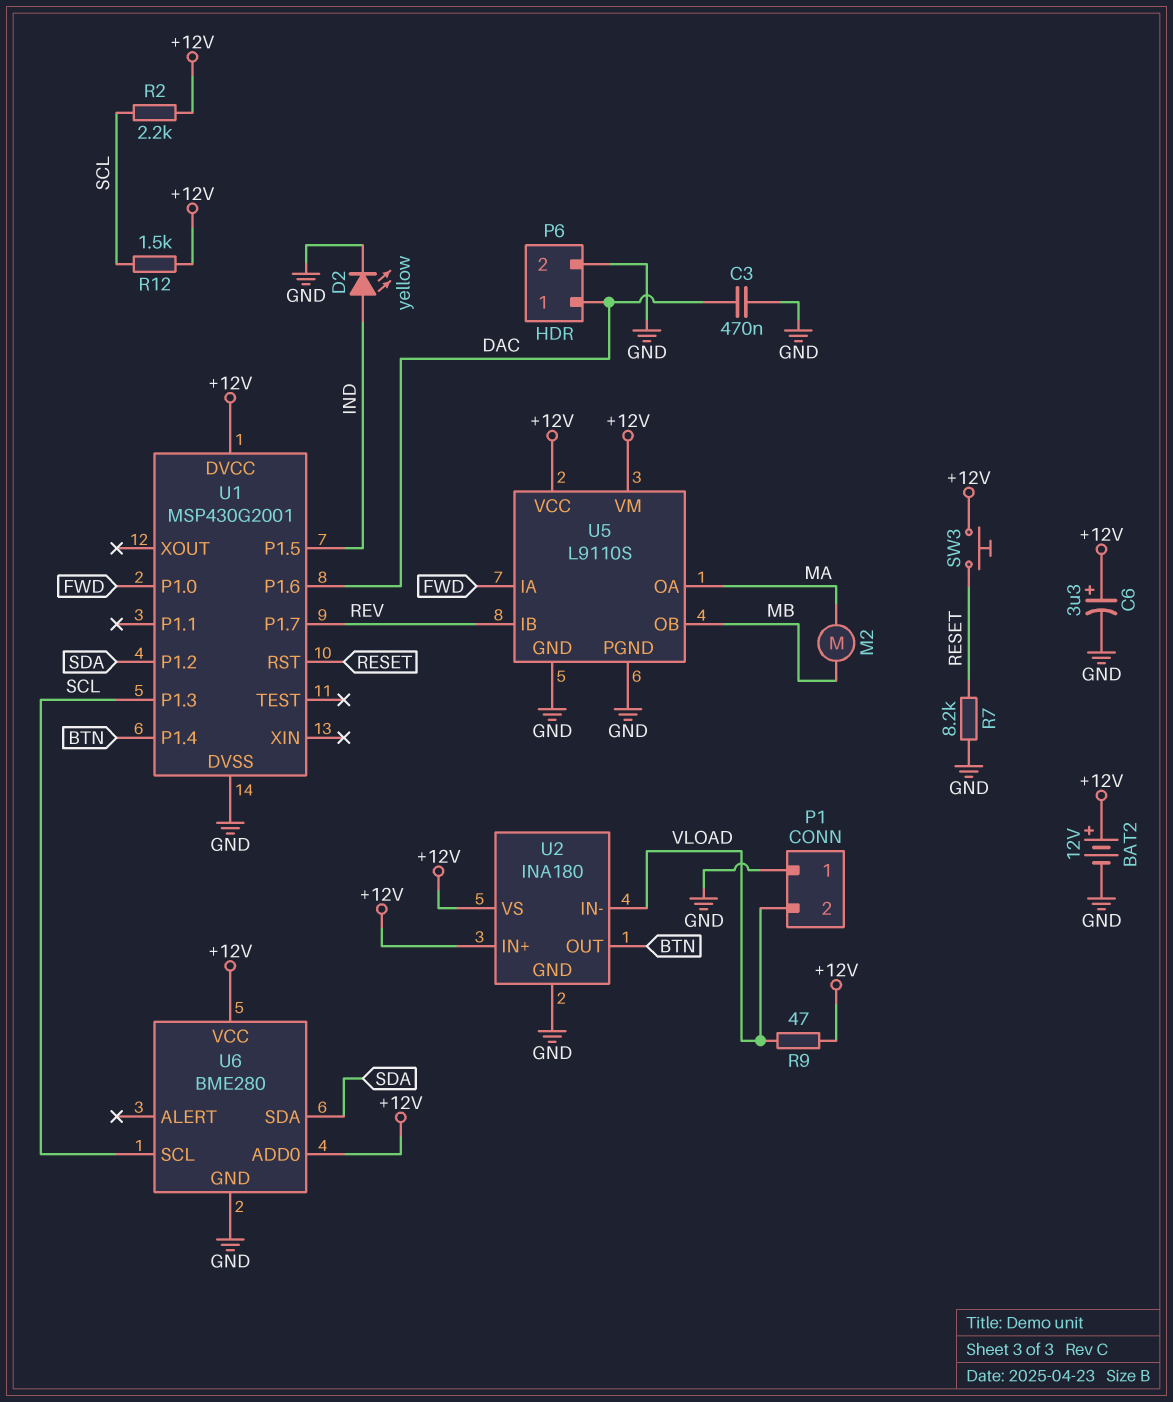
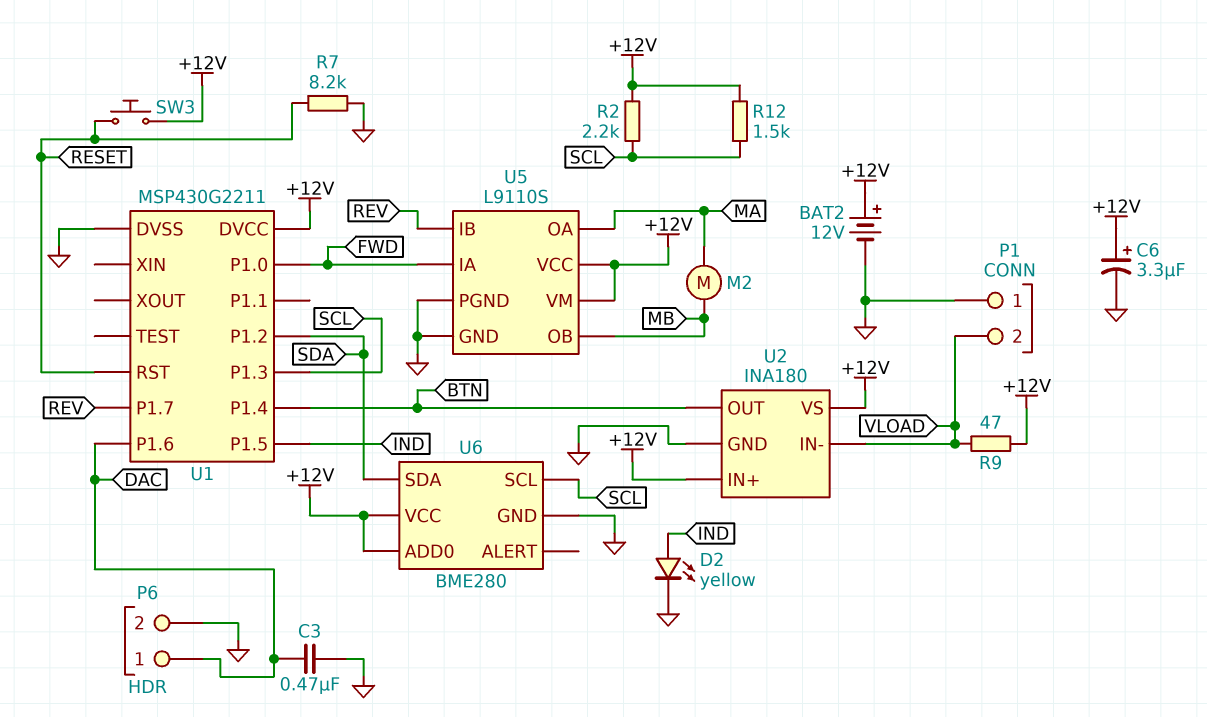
U1: MSP430G2001 -> MSP430G2211

